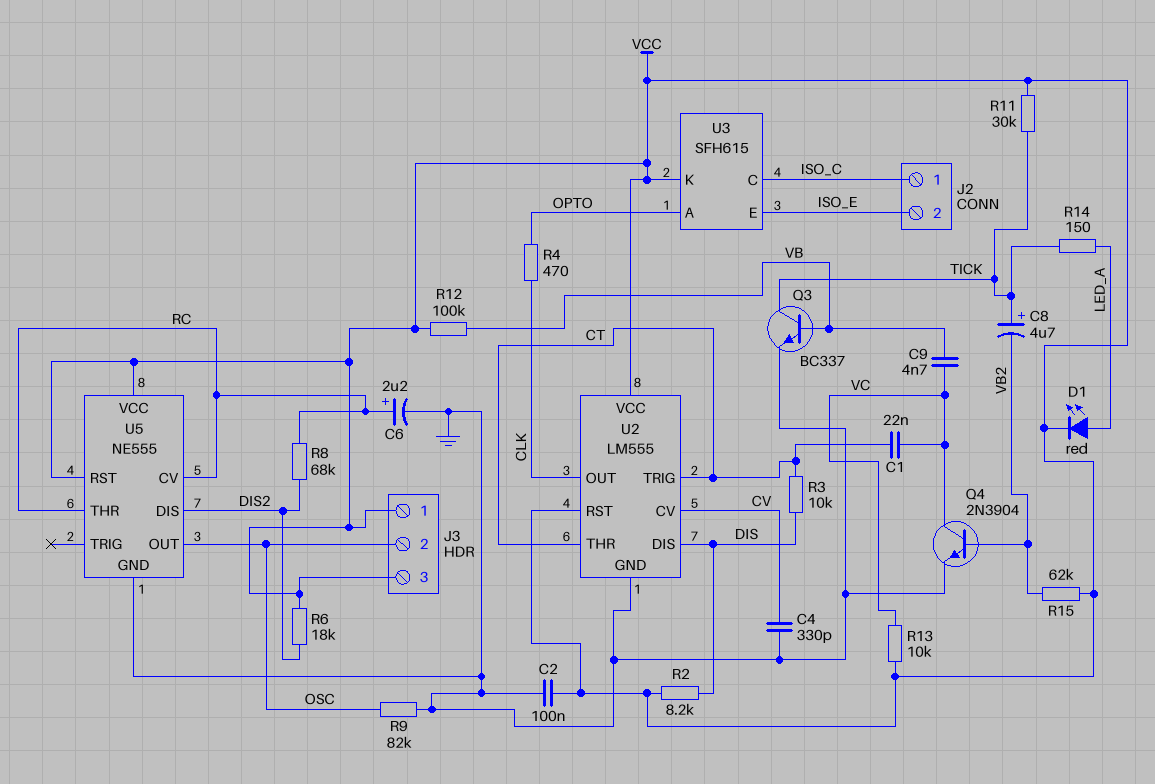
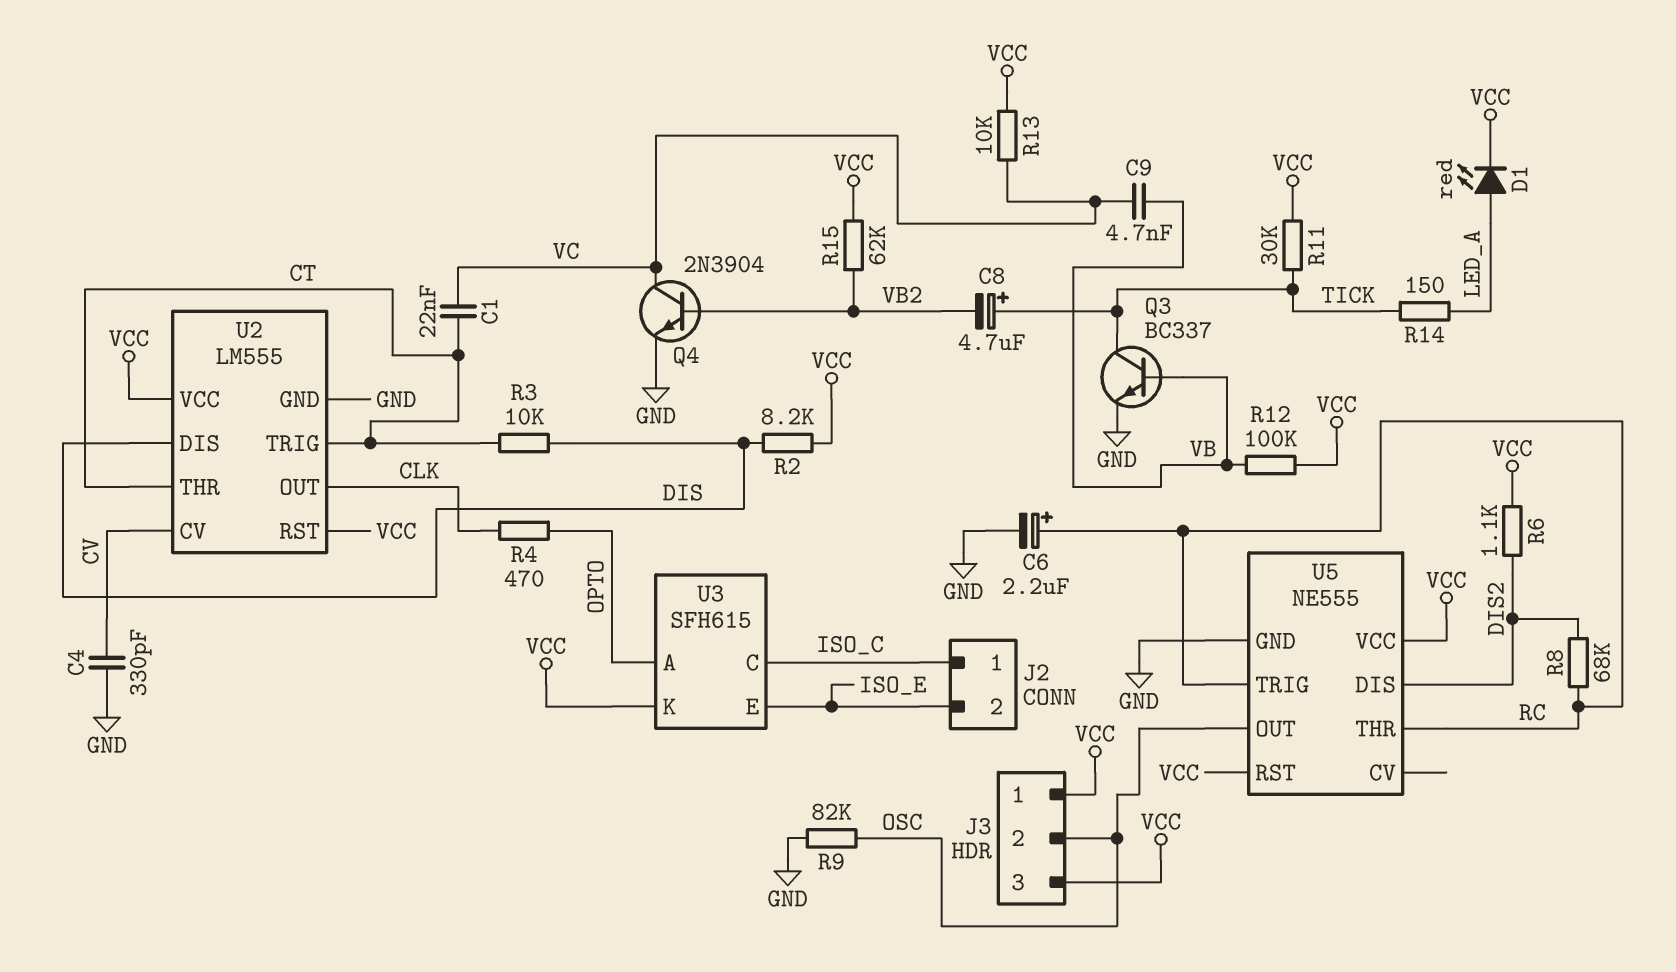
C2: 100nF (GND, VCC) -> none
R6: 18k (DIS2, VCC) -> 1.1k (DIS2, VCC)
U5 pin CV: RC -> none
U5 pin TRIG: none -> RC

